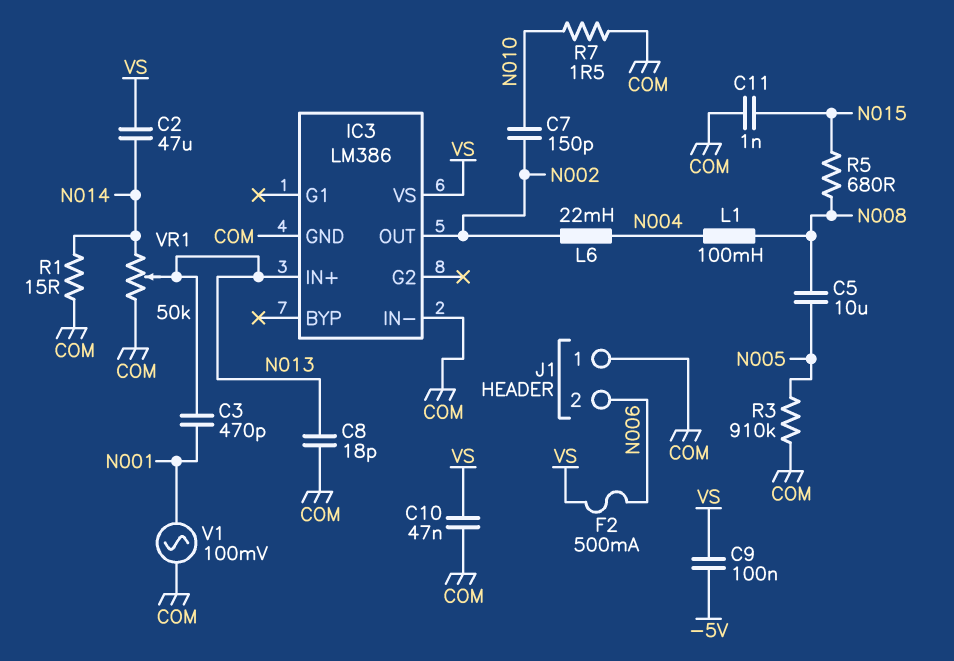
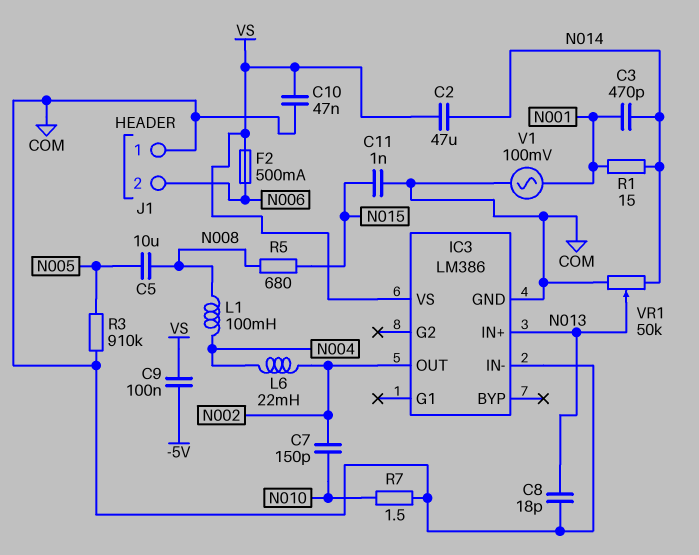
C3: 470pF (N001, N013) -> 470pF (N001, N014)
R1: 15 (COM, N014) -> 15 (N001, N014)

